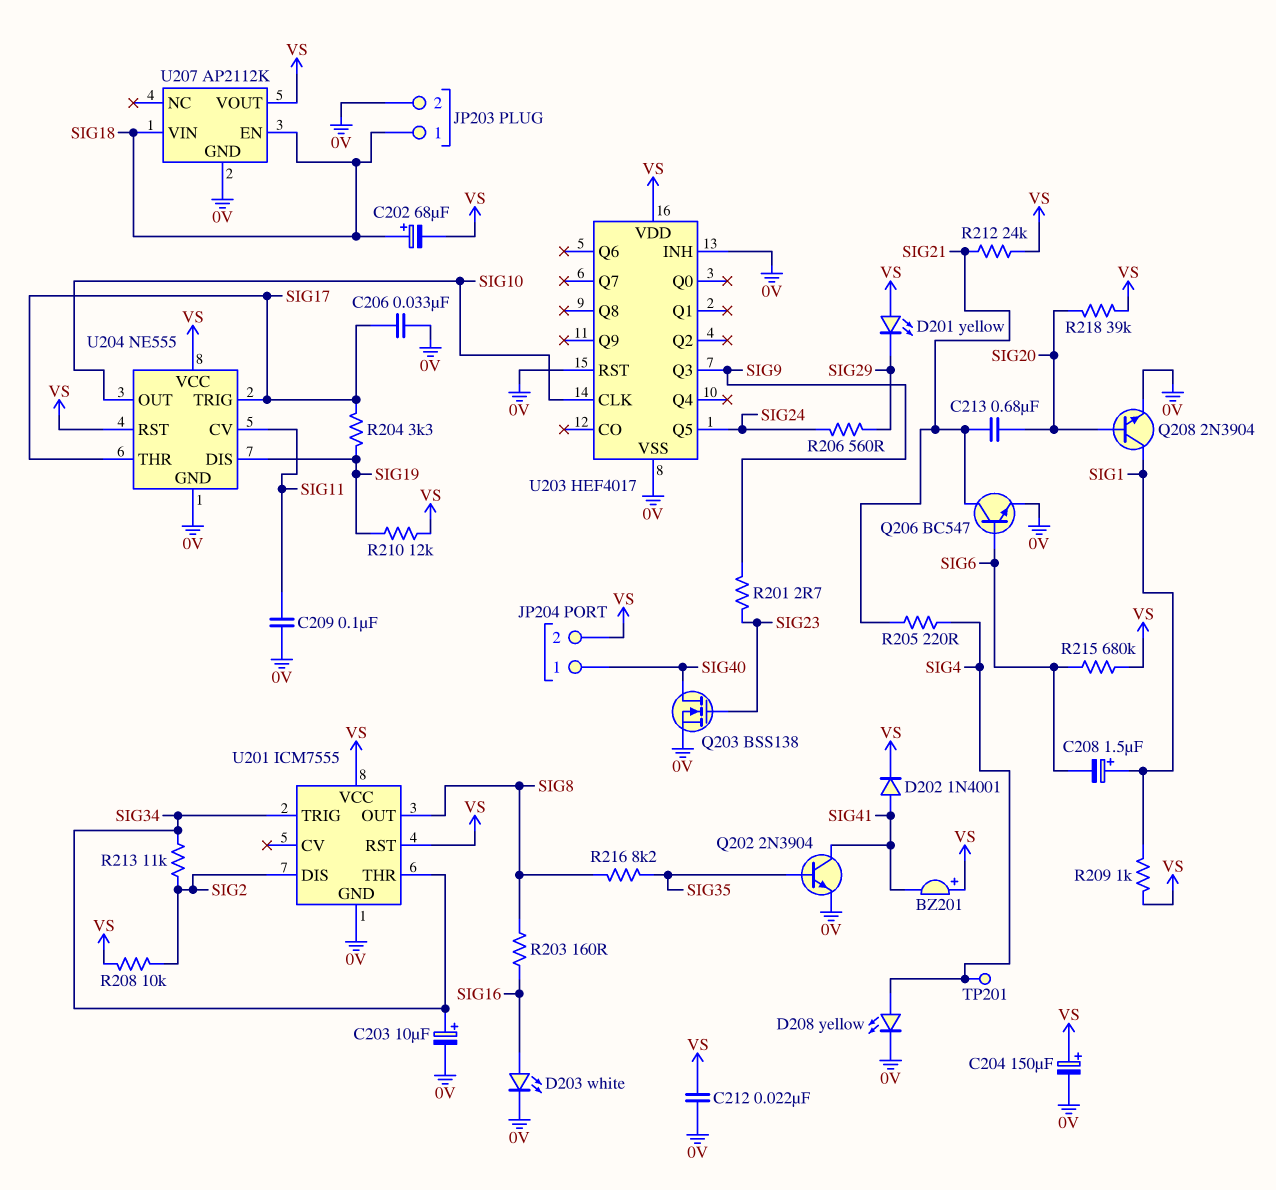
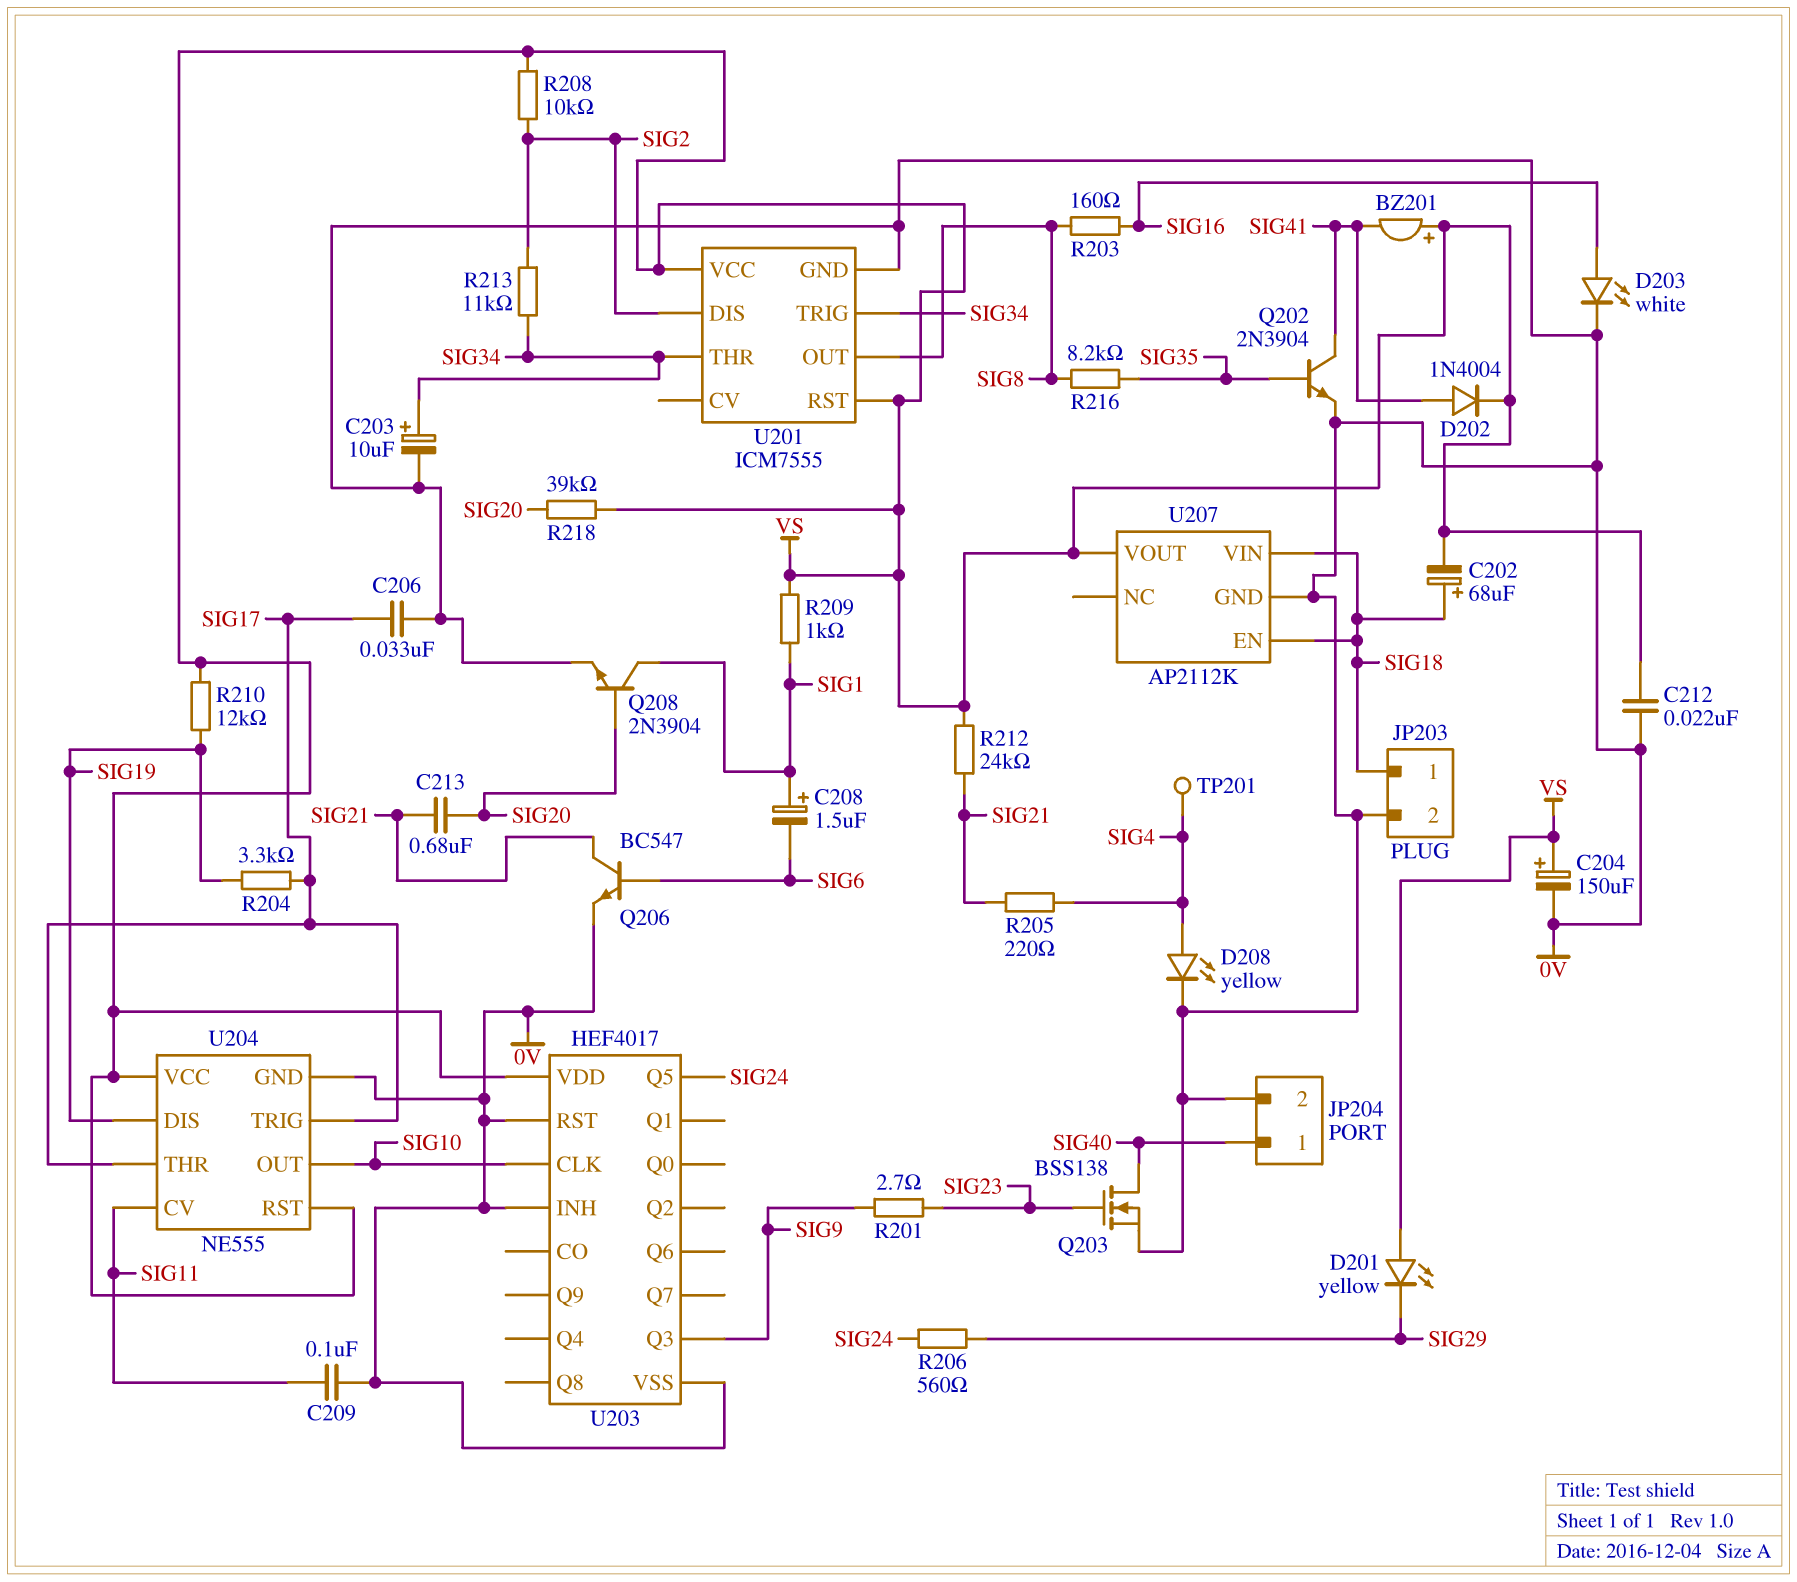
D202: diode 1N4001 (A SIG41, K VS) -> diode 1N4004 (A SIG41, K VS)
JP204 pin 2: VS -> 0V
R215: 680k (SIG6, VS) -> none

